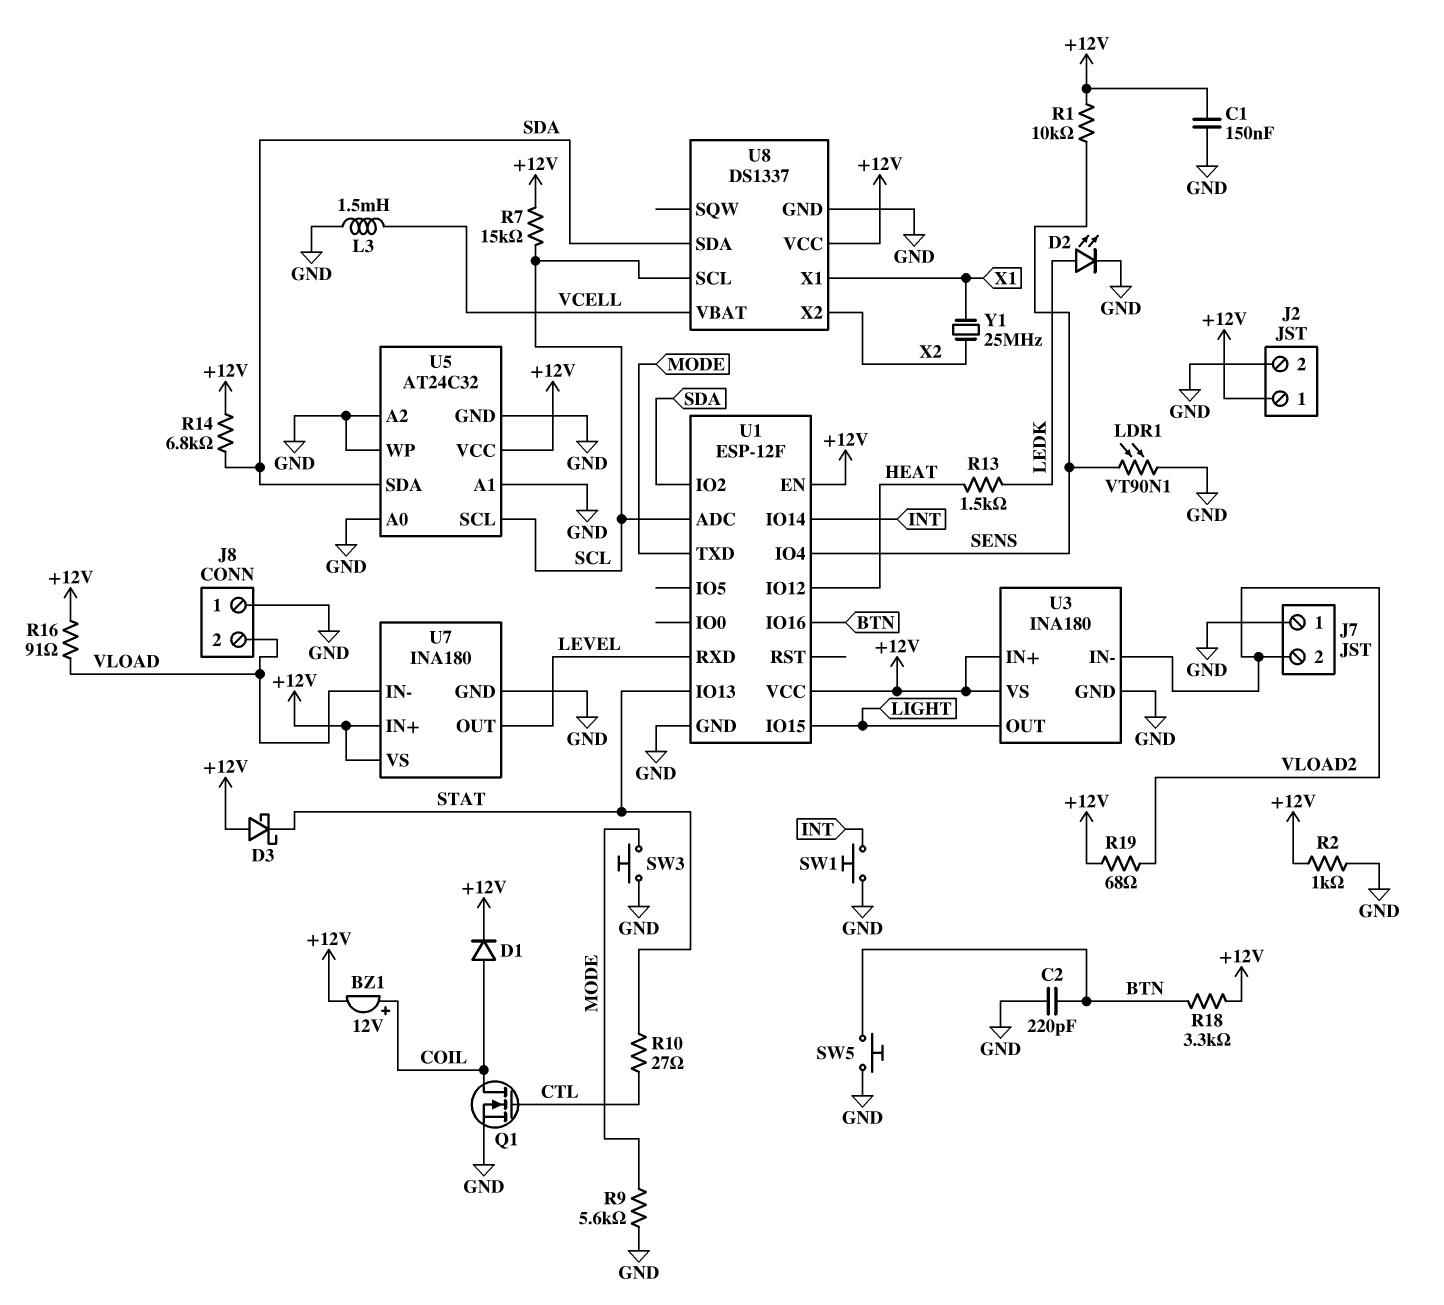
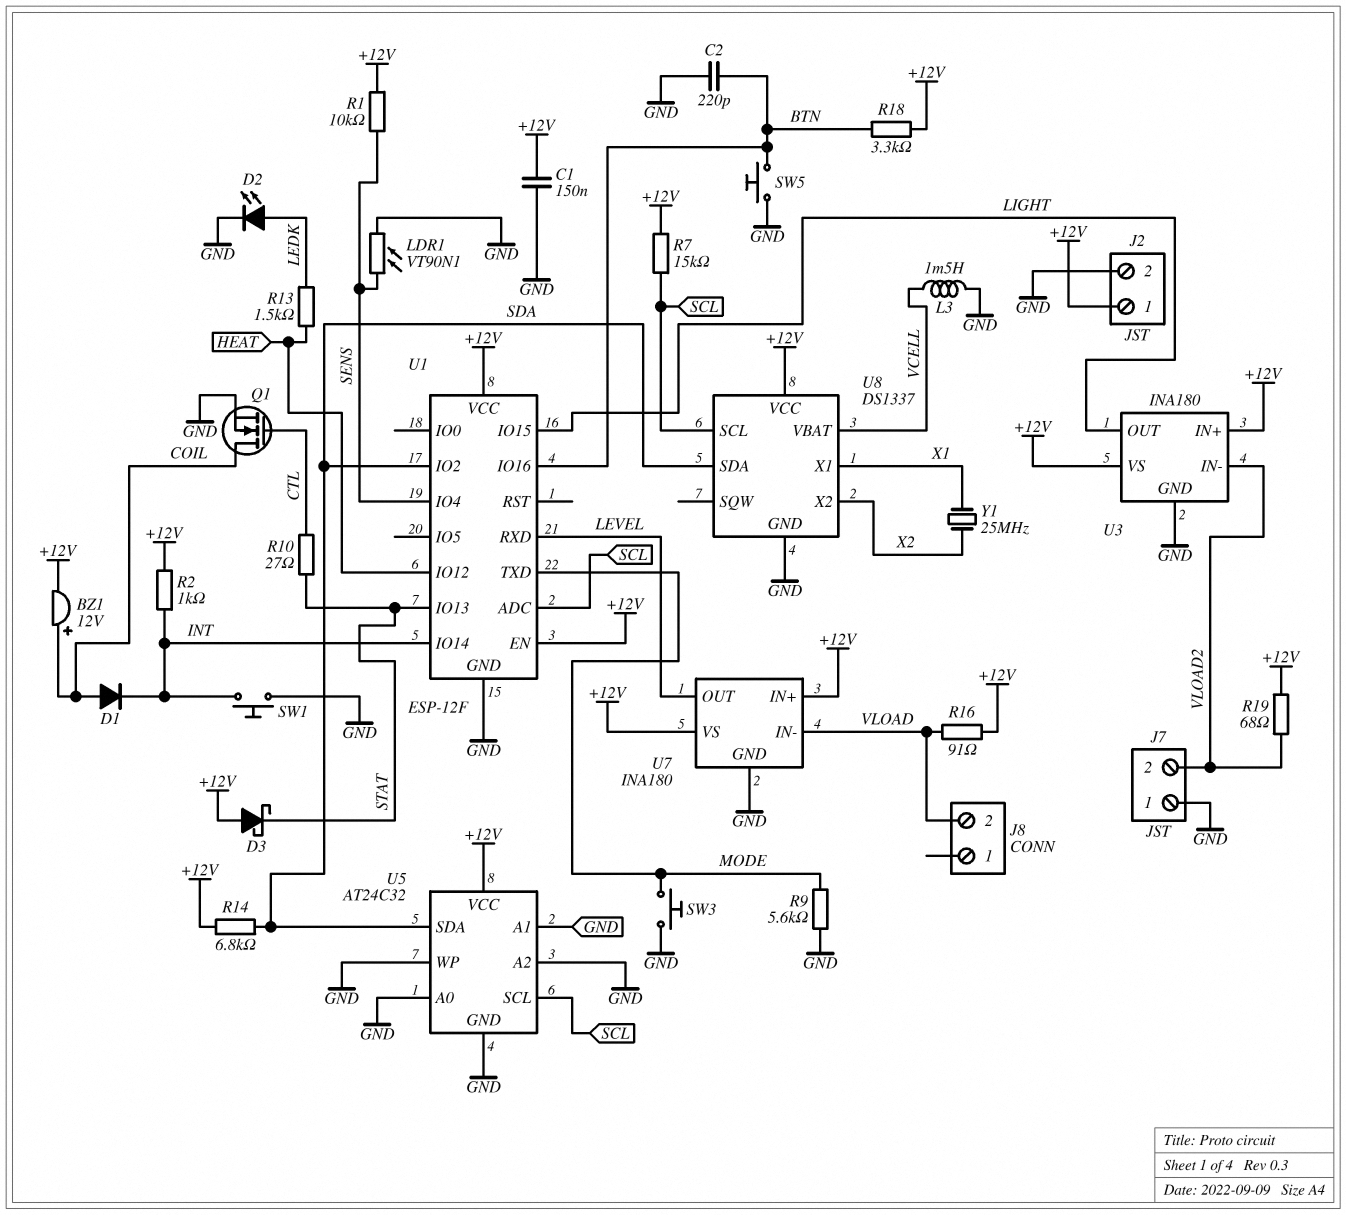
D1: diode (A COIL, K +12V) -> diode (A COIL, K INT)
J8 pin 1: GND -> none
R2: 1k (+12V, GND) -> 1k (+12V, INT)

